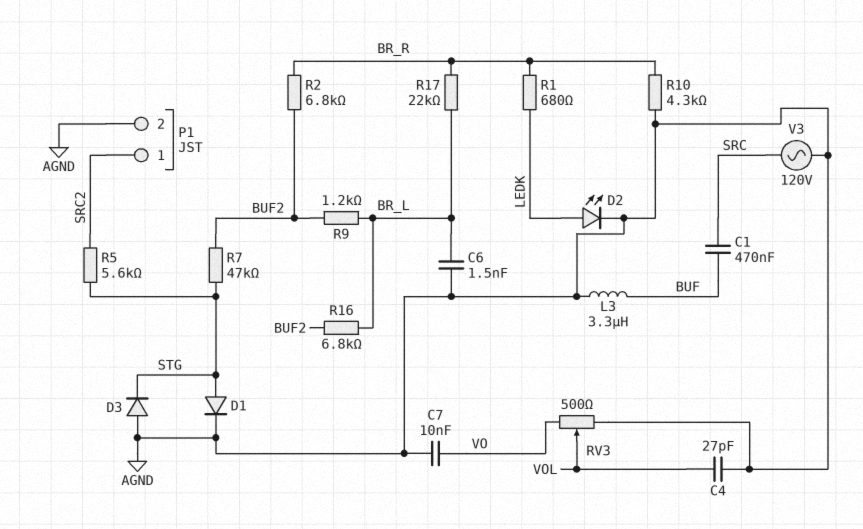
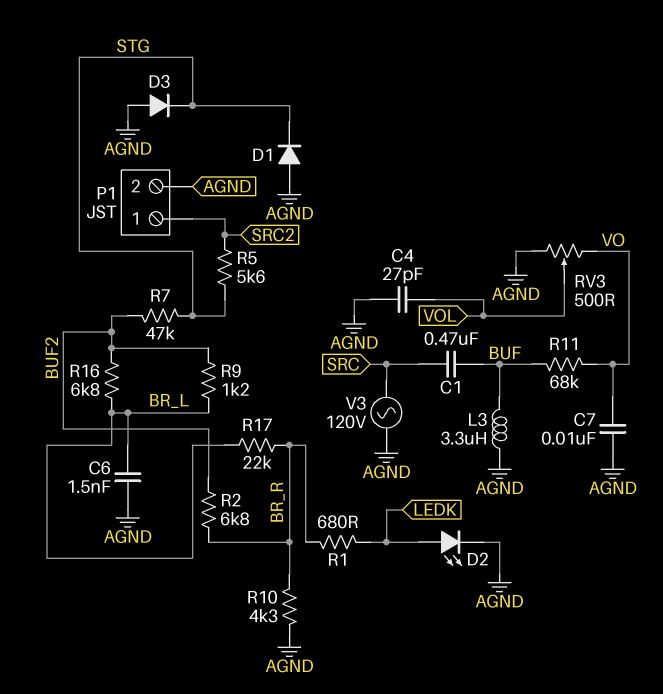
D1: diode (A STG, K AGND) -> diode (A AGND, K STG)
R11: none -> 68k (BUF, VO)

